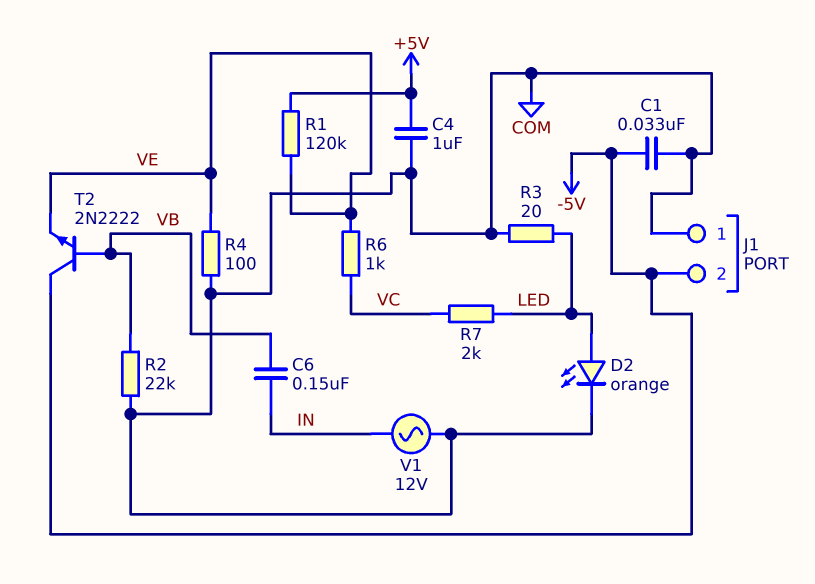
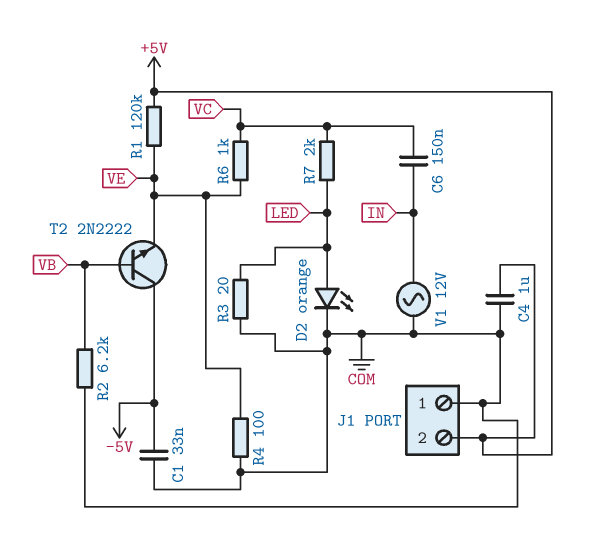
C6: 150nF (IN, VB) -> 150nF (IN, VC)
J1 pin 2: -5V -> +5V
R2: 22k (COM, VB) -> 6.2k (COM, VB)

